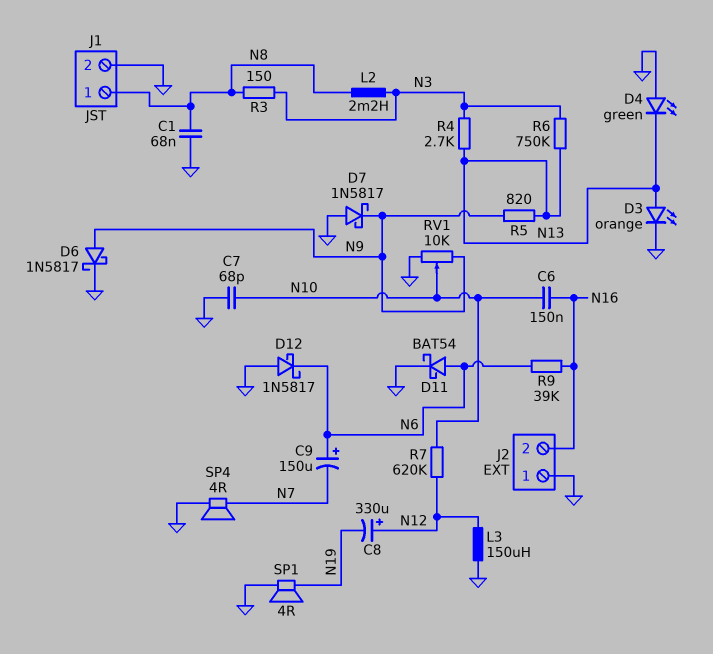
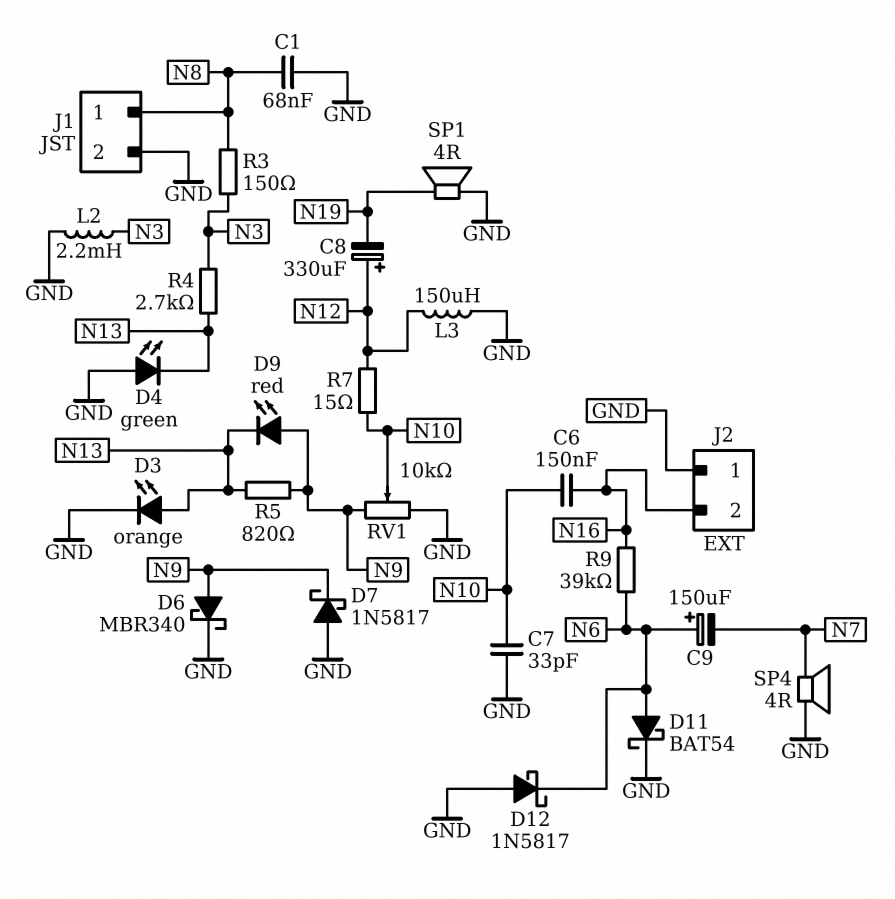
C7: 68pF (GND, N10) -> 33pF (GND, N10)
D6: schottky 1N5817 (A N9, K GND) -> schottky MBR340 (A N9, K GND)
D9: none -> LED red (A N9, K N13)
L2: 2.2mH (N3, N8) -> 2.2mH (GND, N3)
R6: 750k (N3, N13) -> none
R7: 620k (N10, N12) -> 15 (N10, N12)

